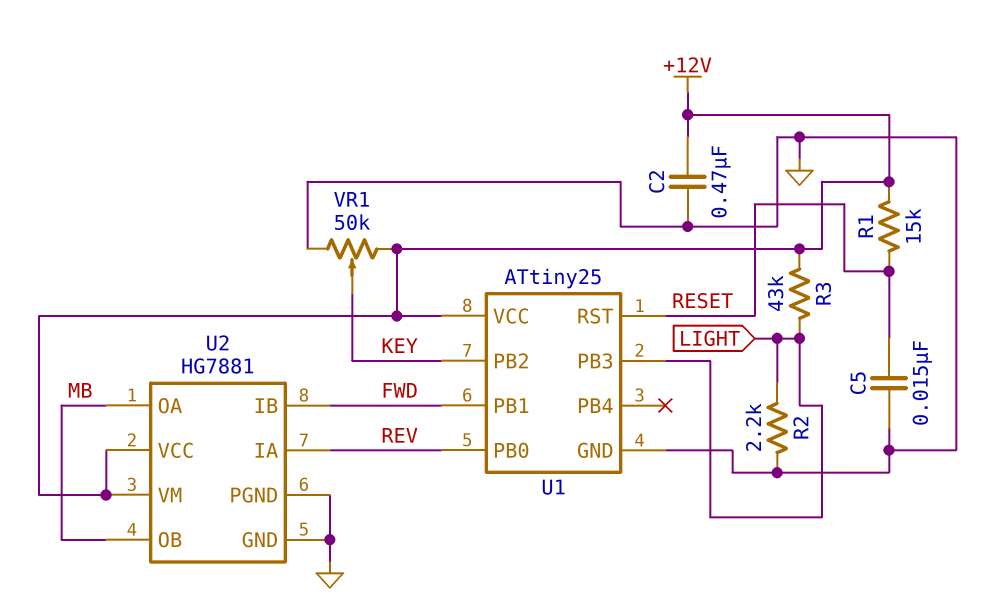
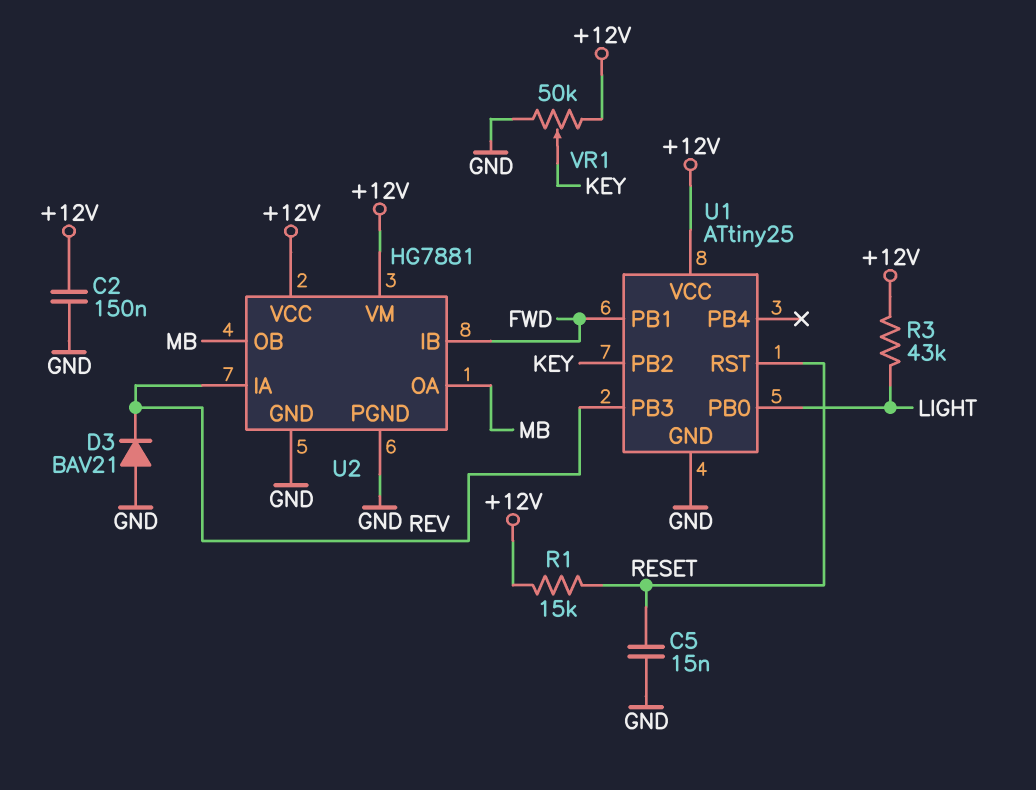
C2: 470nF (+12V, GND) -> 150nF (+12V, GND)
D3: none -> diode BAV21 (A GND, K REV)
R2: 2.2k (GND, LIGHT) -> none
U1 pin PB0: REV -> LIGHT
U1 pin PB3: LIGHT -> REV

